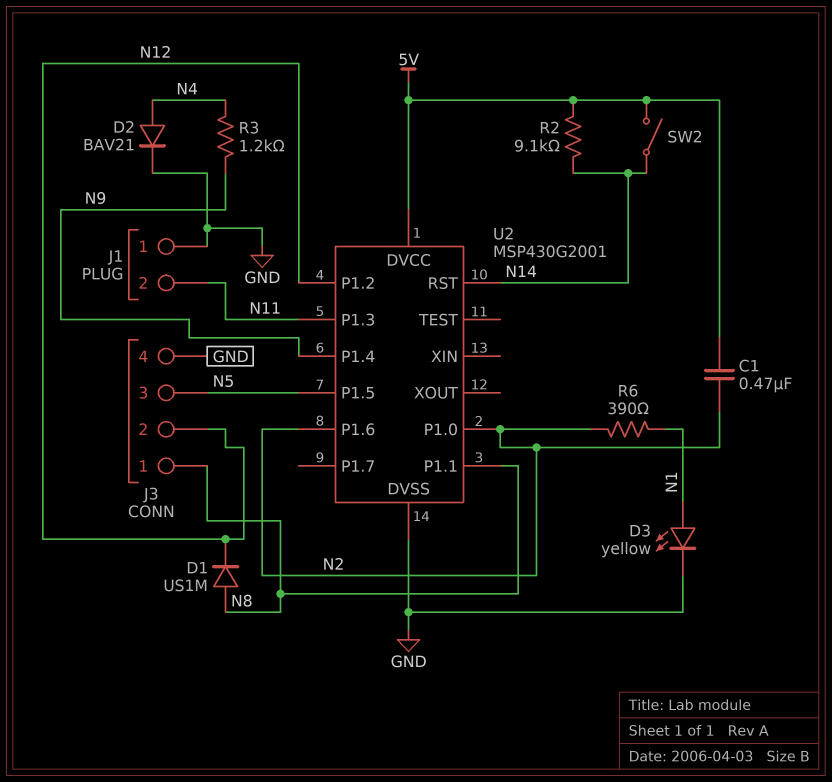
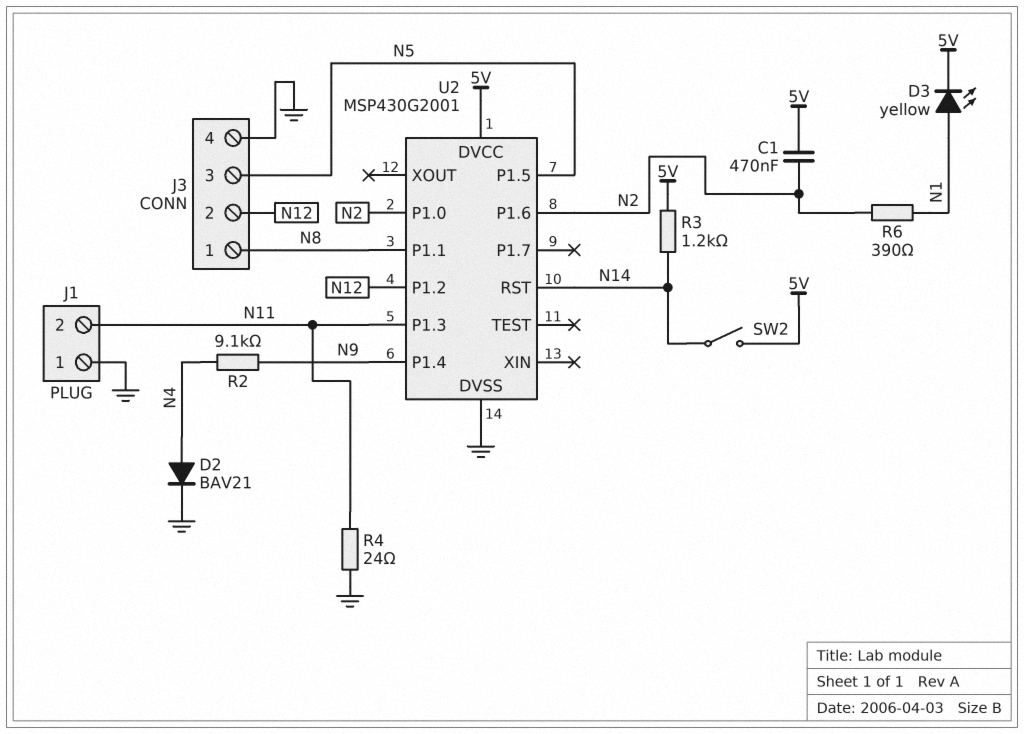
D1: diode US1M (A N8, K N12) -> none
D3: LED yellow (A N1, K GND) -> LED yellow (A N1, K 5V)
R2: 9.1k (5V, N14) -> 9.1k (N4, N9)
R3: 1.2k (N4, N9) -> 1.2k (5V, N14)
R4: none -> 24 (GND, N11)

